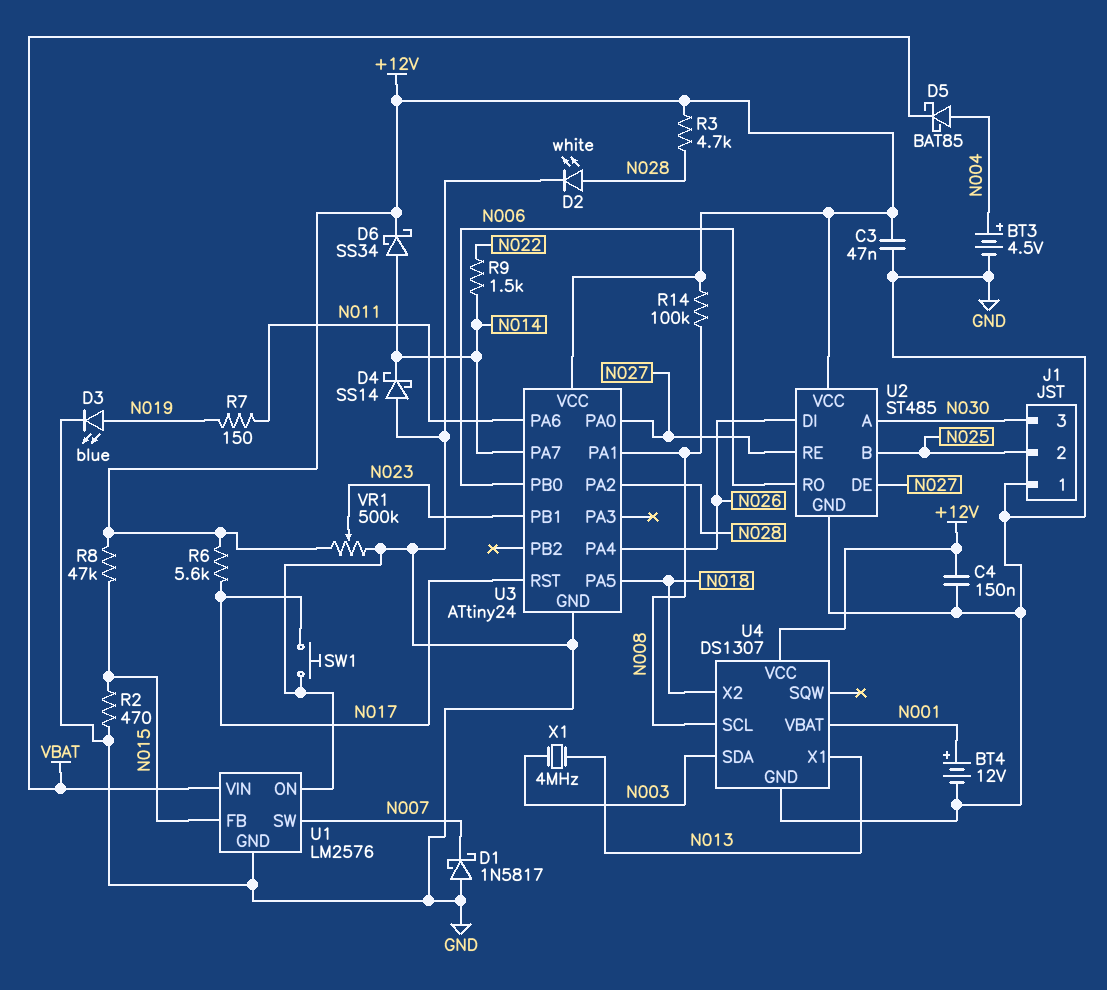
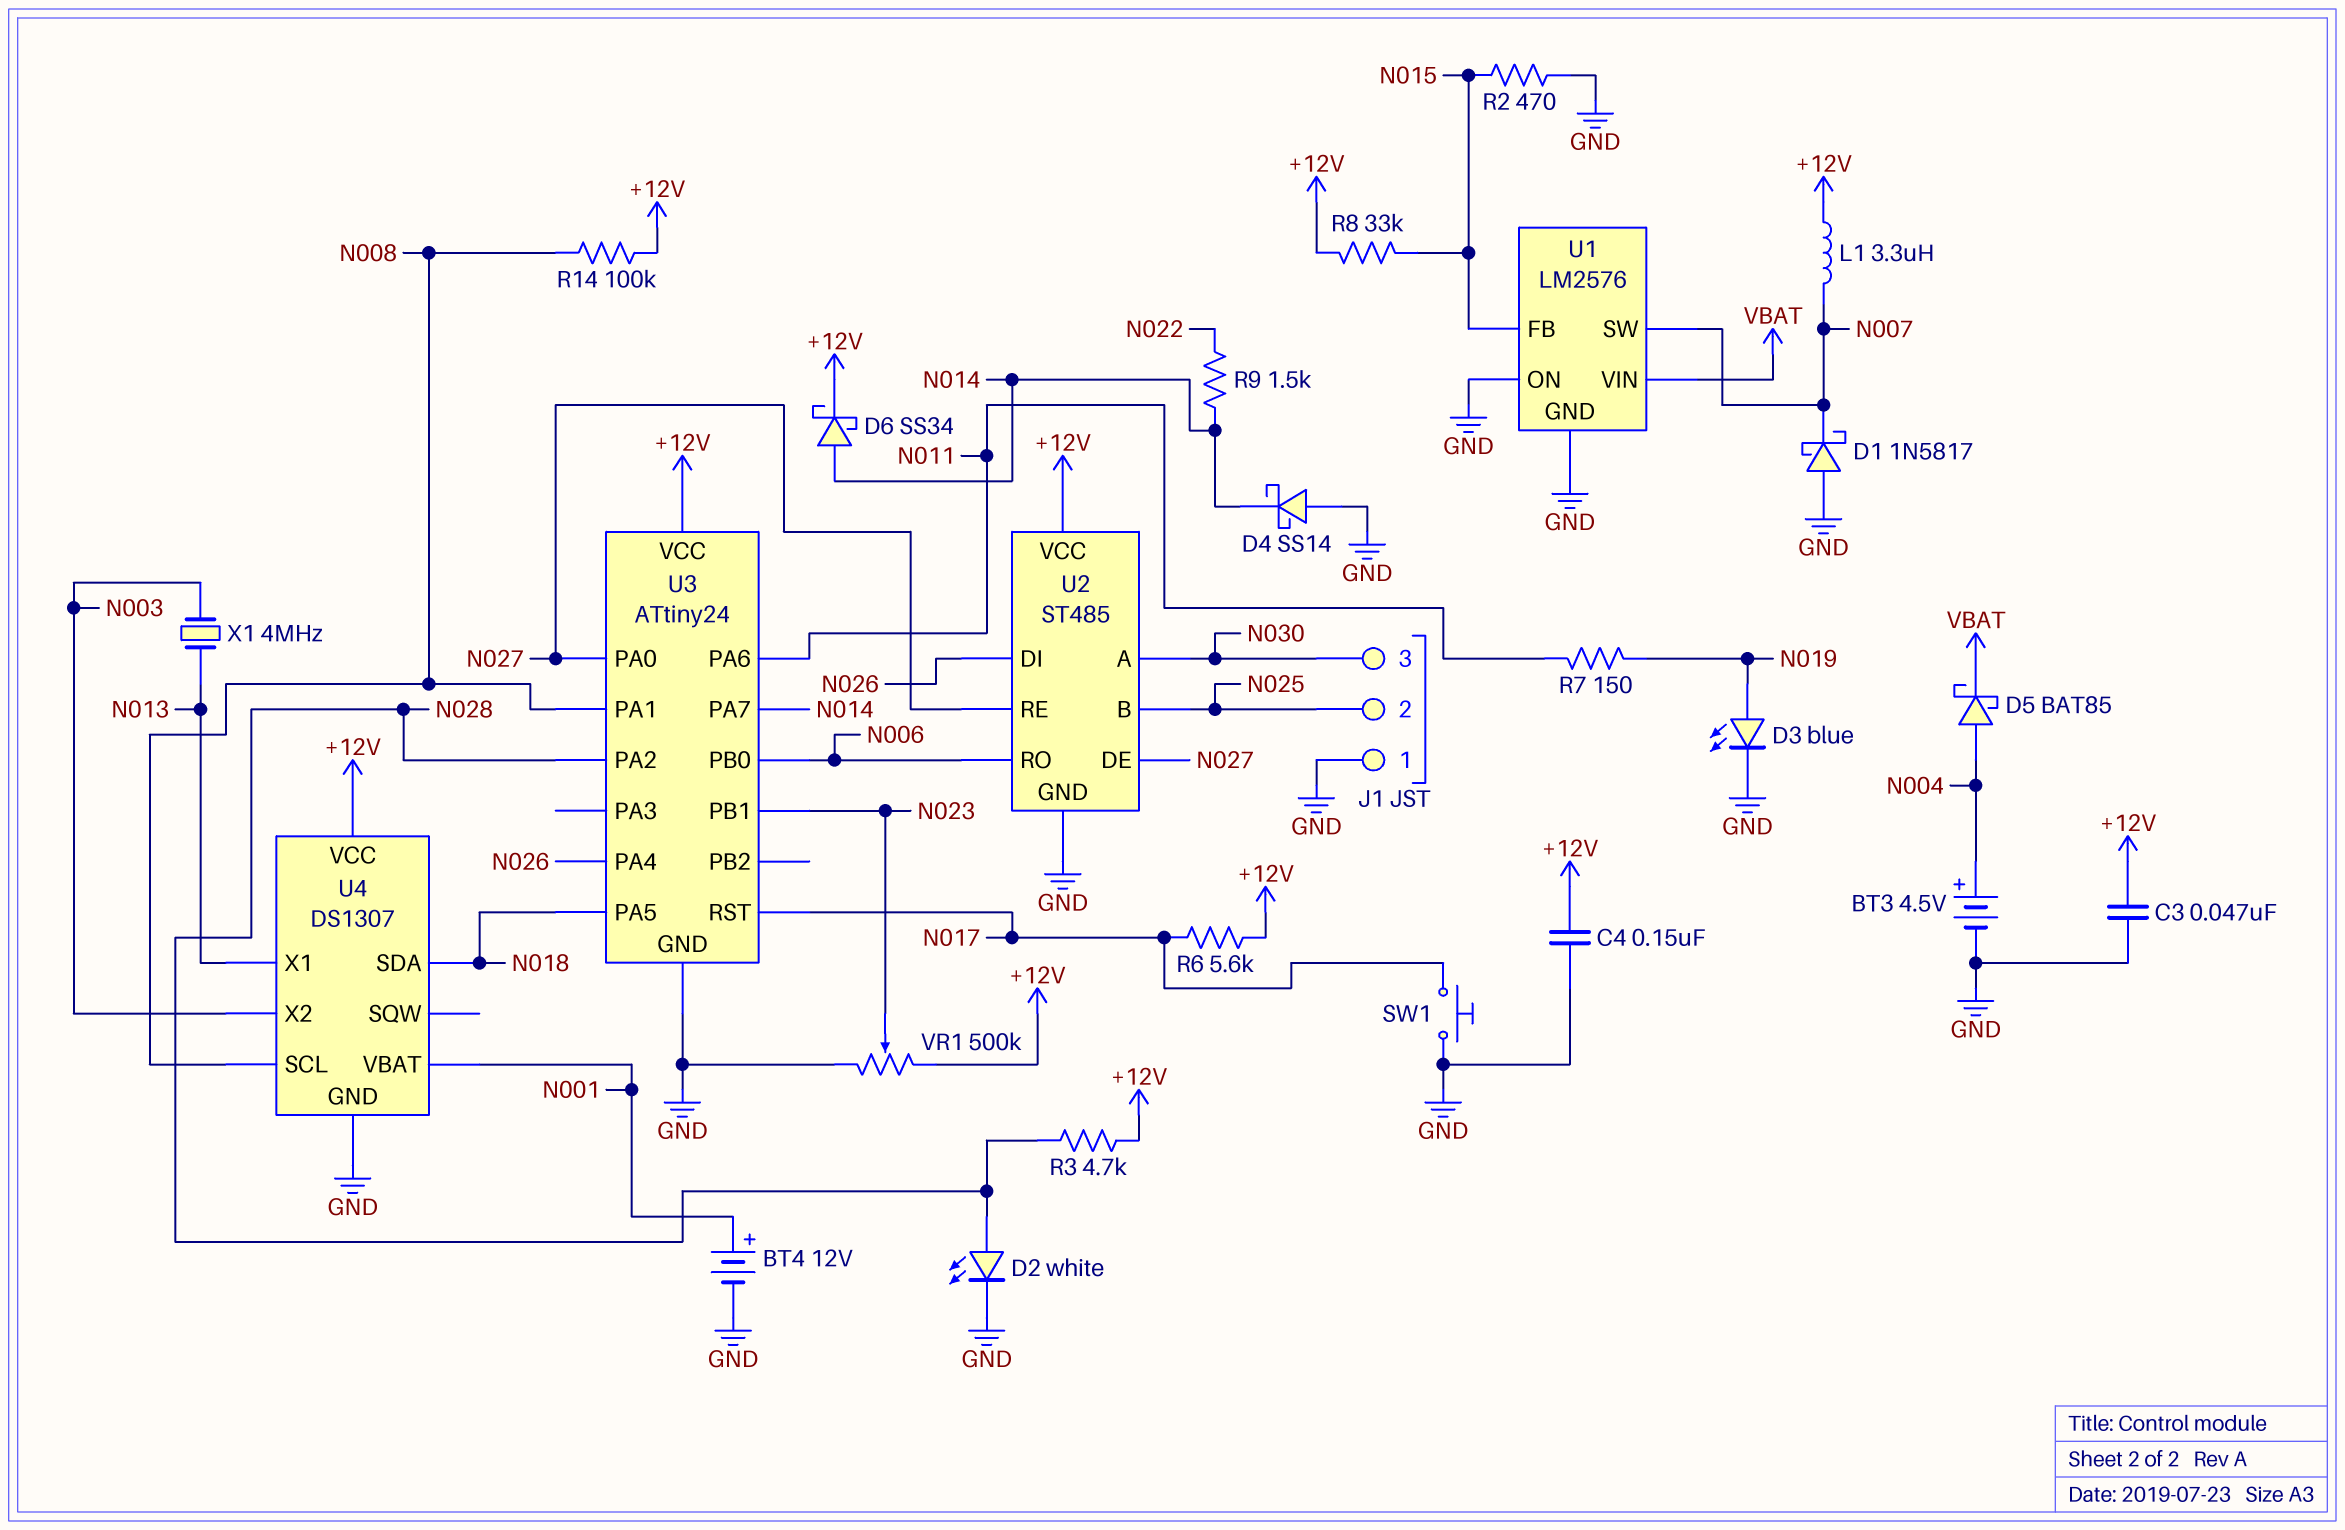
L1: none -> 3.3uH (+12V, N007)
R8: 47k (+12V, N015) -> 33k (+12V, N015)
U4 pin SDA: N003 -> N018
U4 pin X2: N018 -> N003

